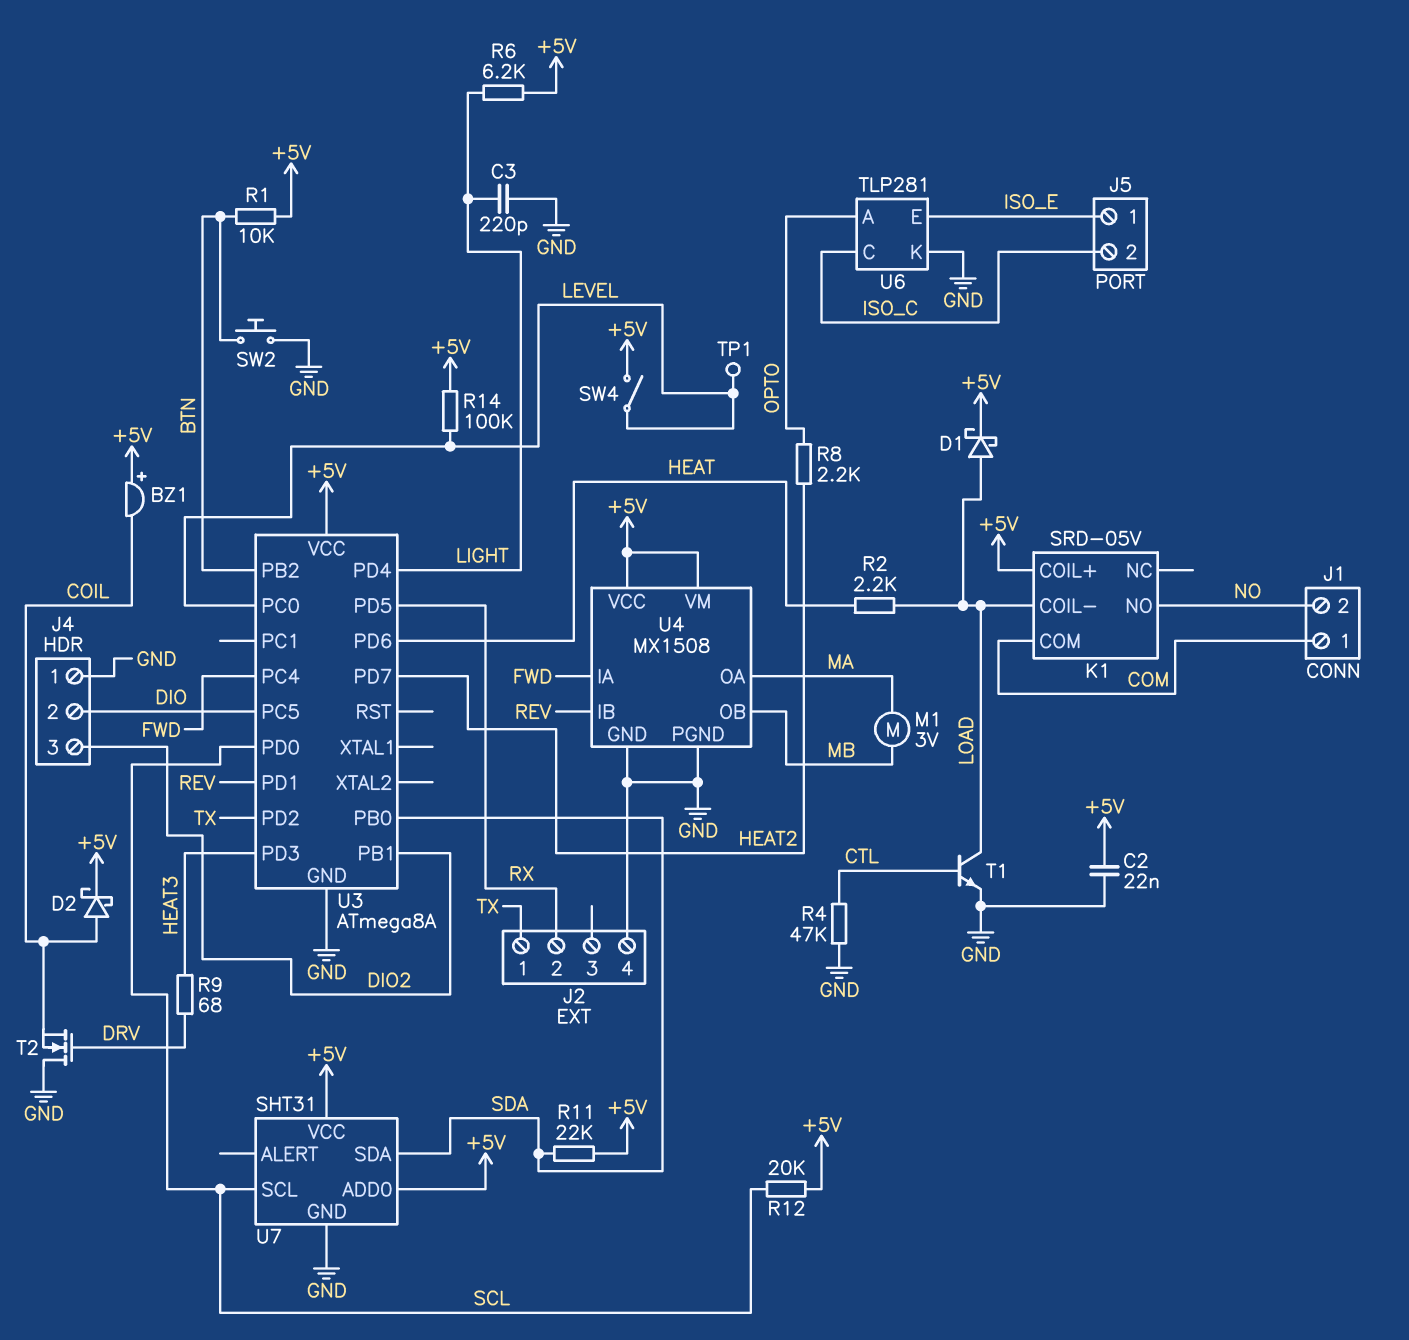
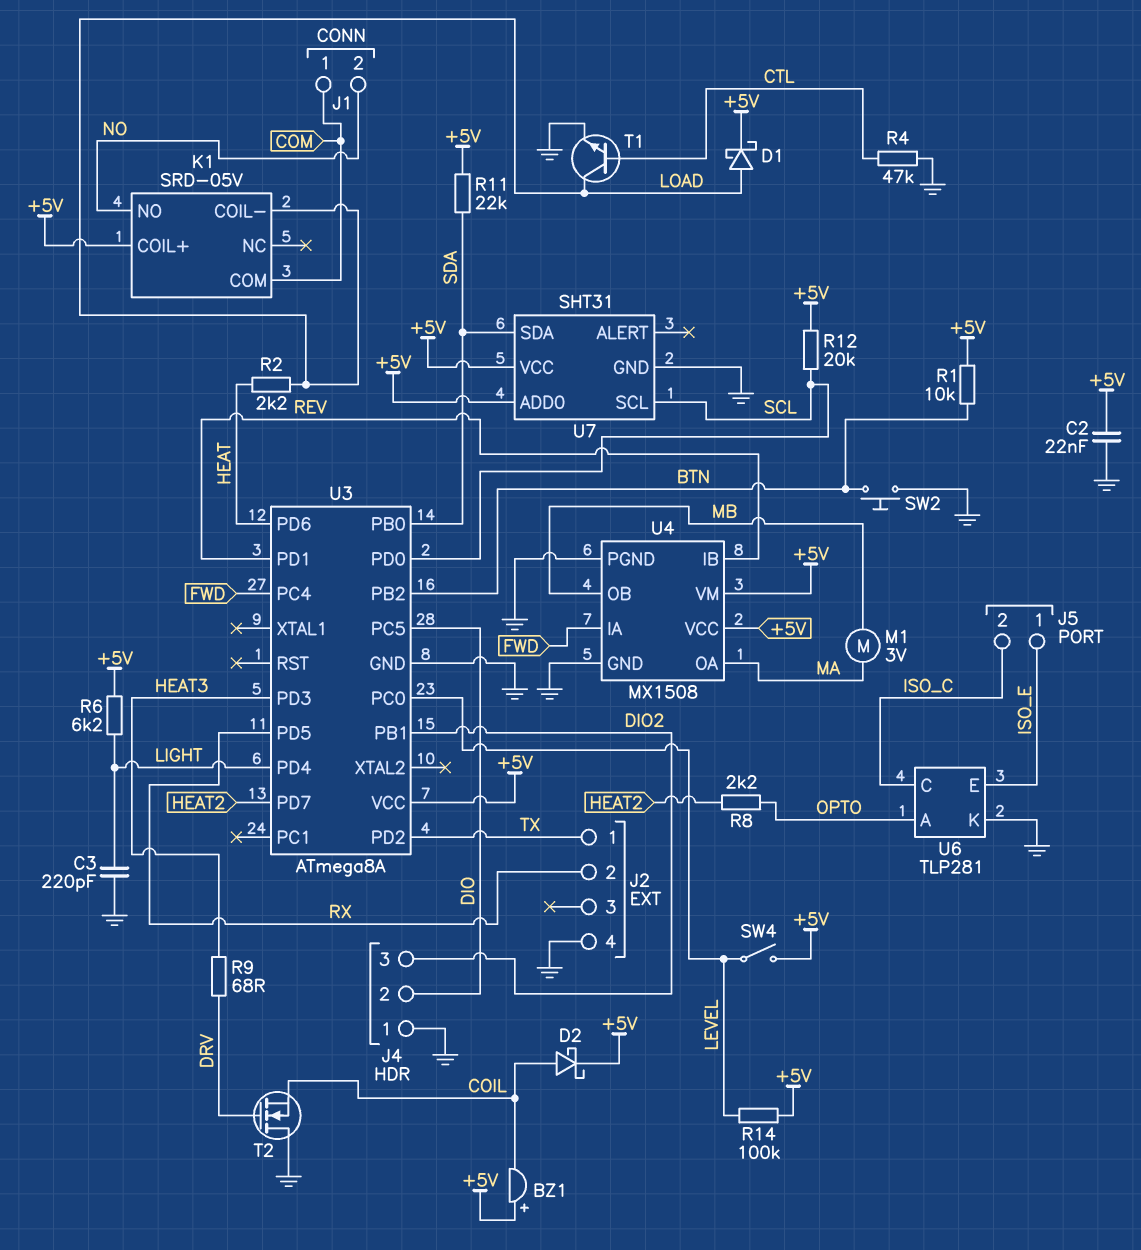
TP1: test point (LEVEL) -> none

